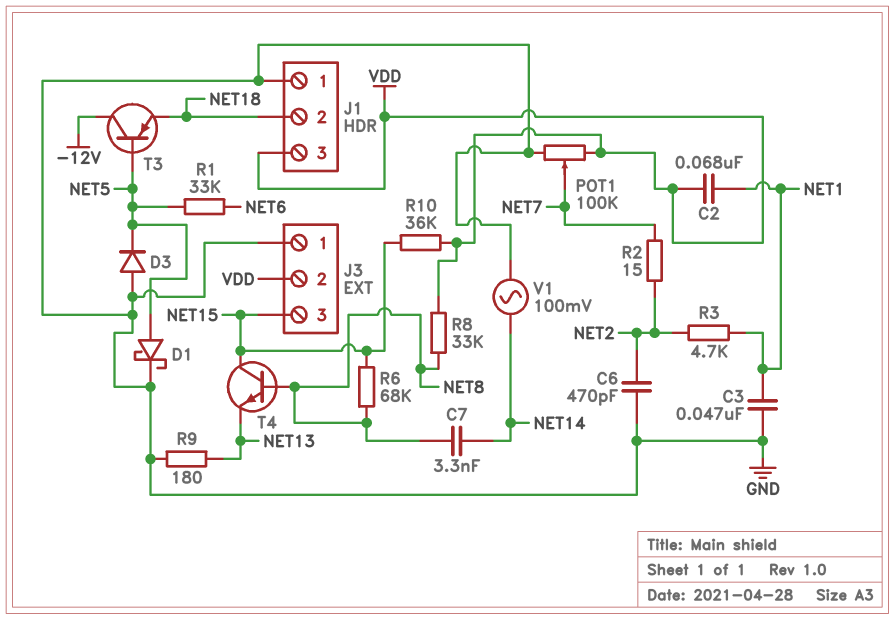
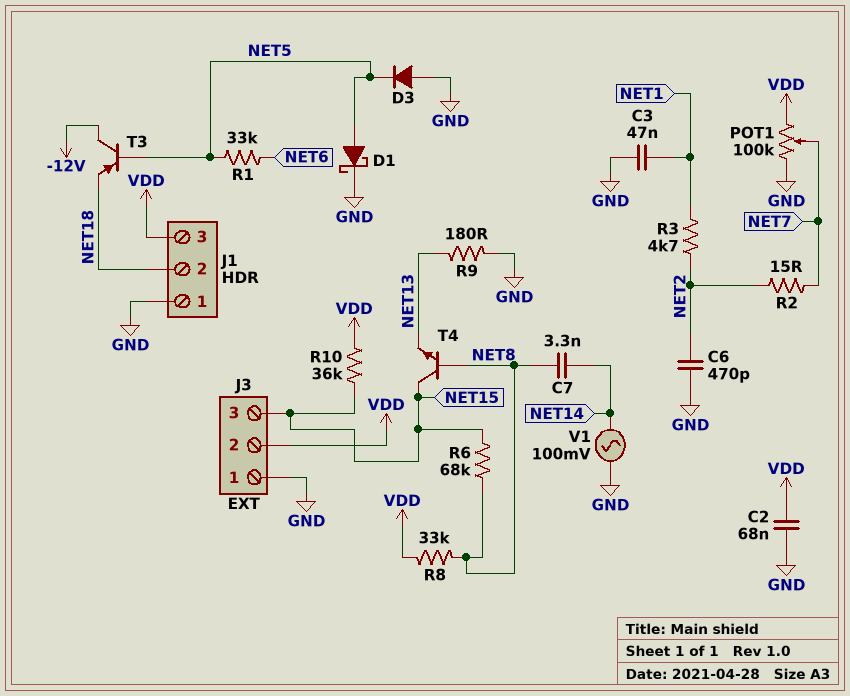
C2: 68nF (NET1, VDD) -> 68nF (GND, VDD)

